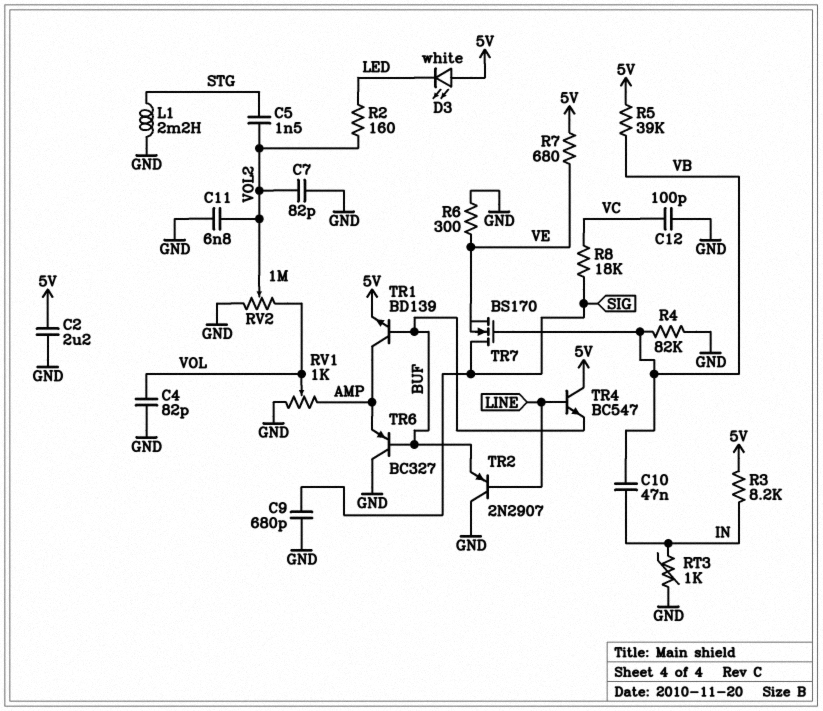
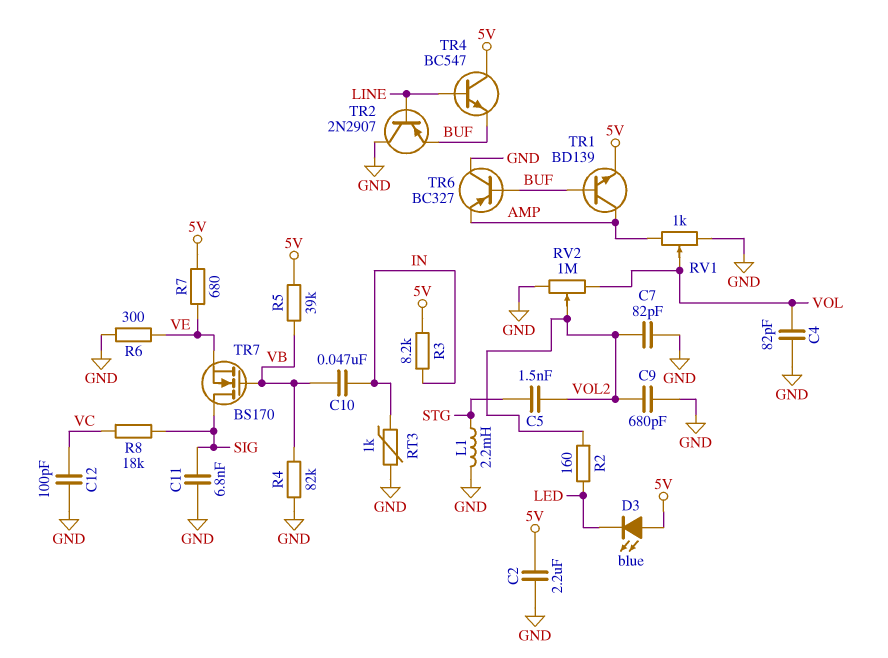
C9: 680pF (GND, SIG) -> 680pF (GND, VOL2)
C11: 6.8nF (GND, VOL2) -> 6.8nF (GND, SIG)
D3: LED white (A 5V, K LED) -> LED blue (A 5V, K LED)

